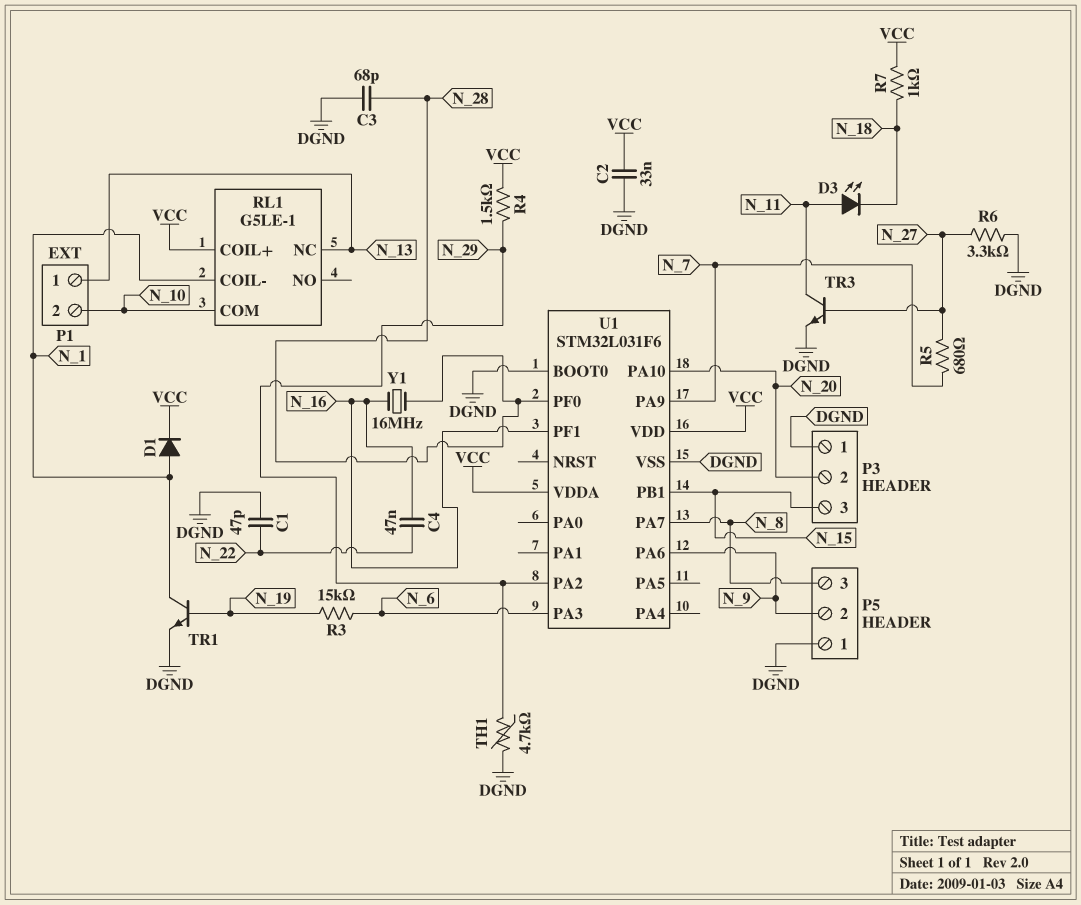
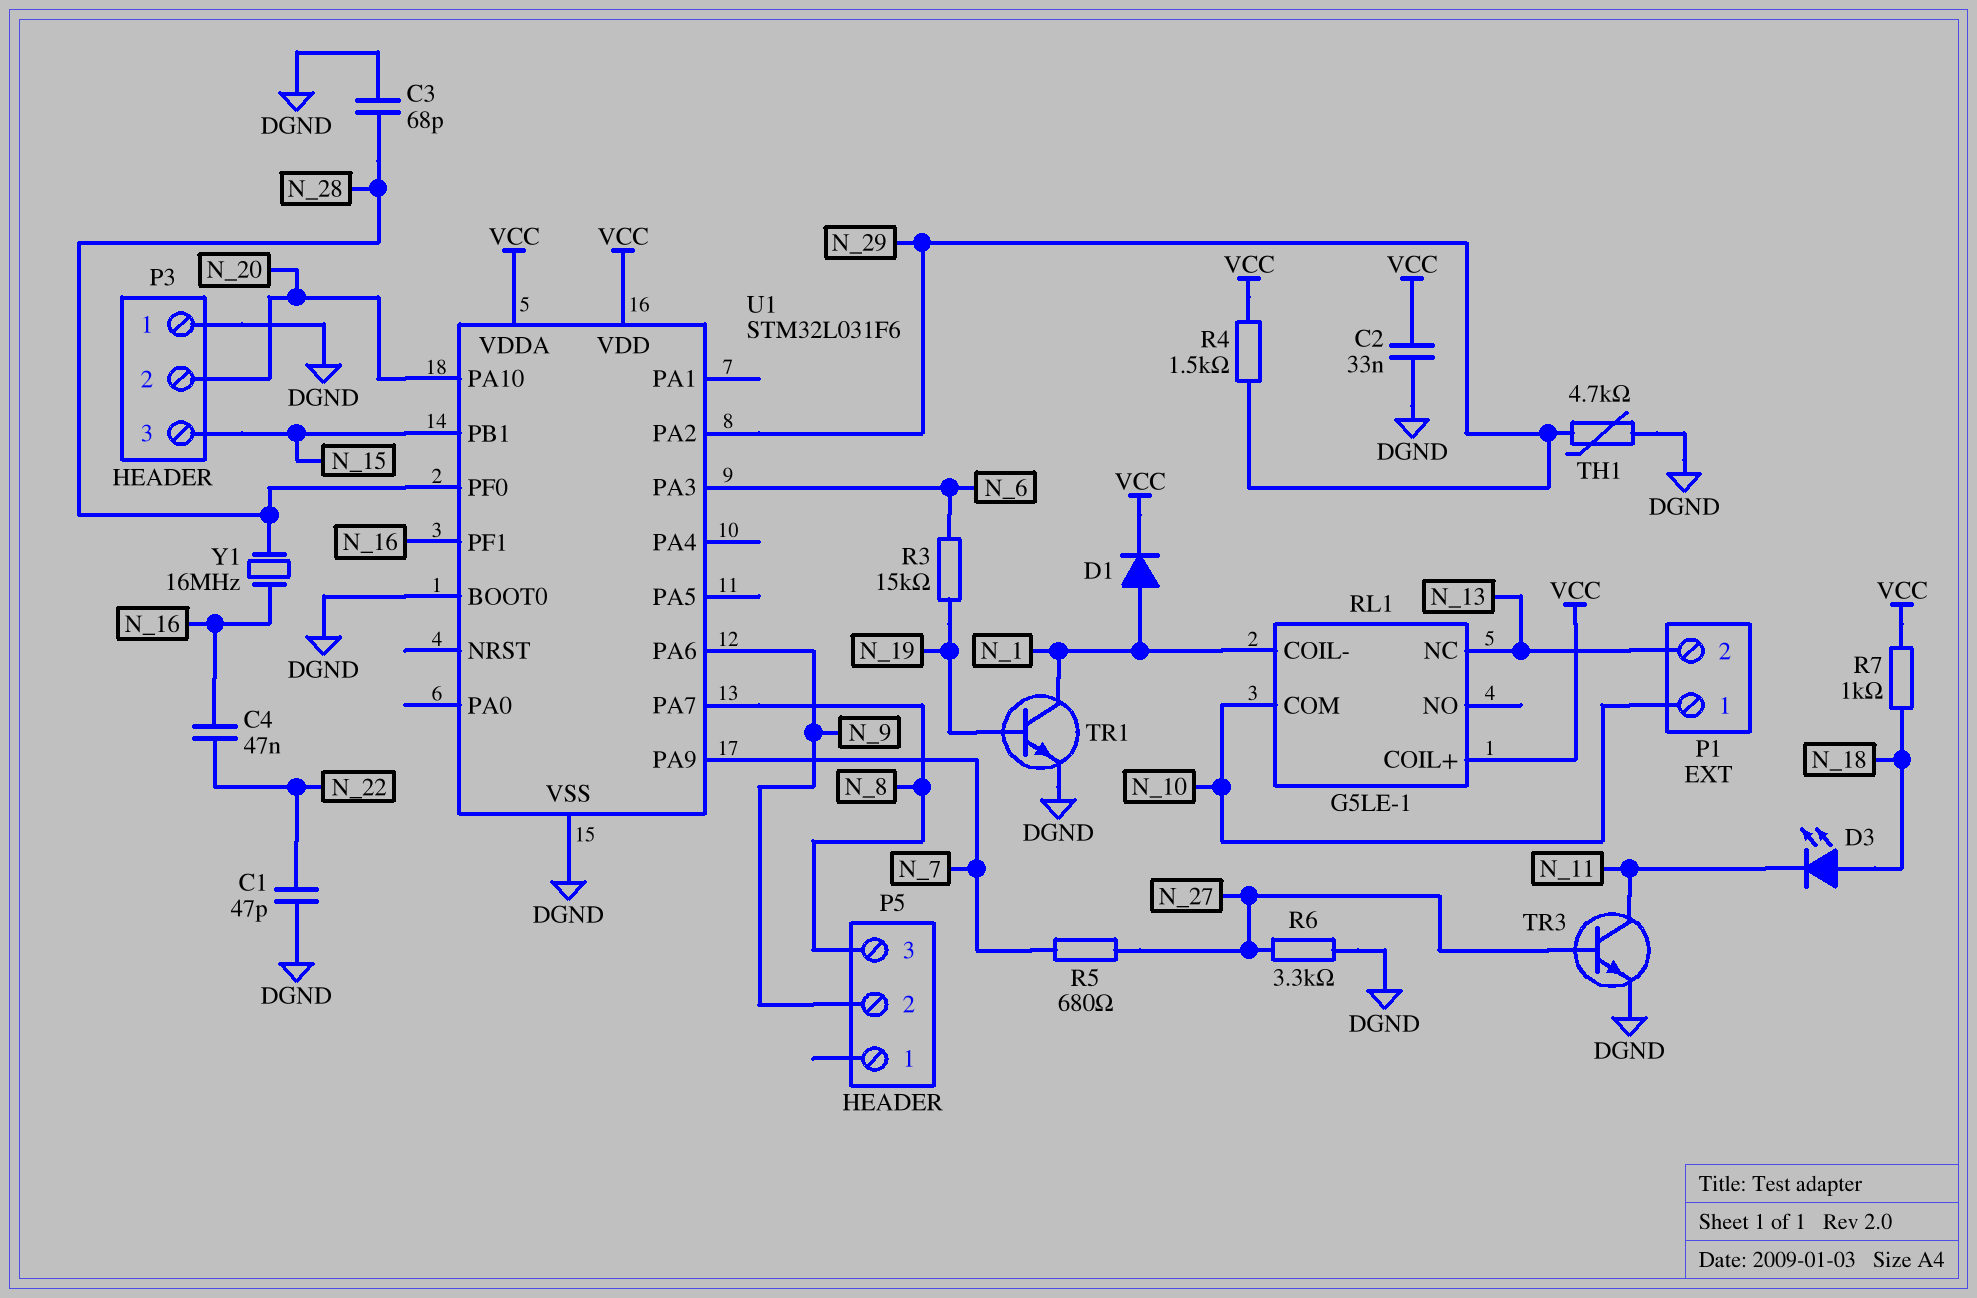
D3: LED (A N_11, K N_18) -> LED (A N_18, K N_11)
P1 pin 1: N_13 -> N_10
P1 pin 2: N_10 -> N_13
P5 pin 1: DGND -> none

